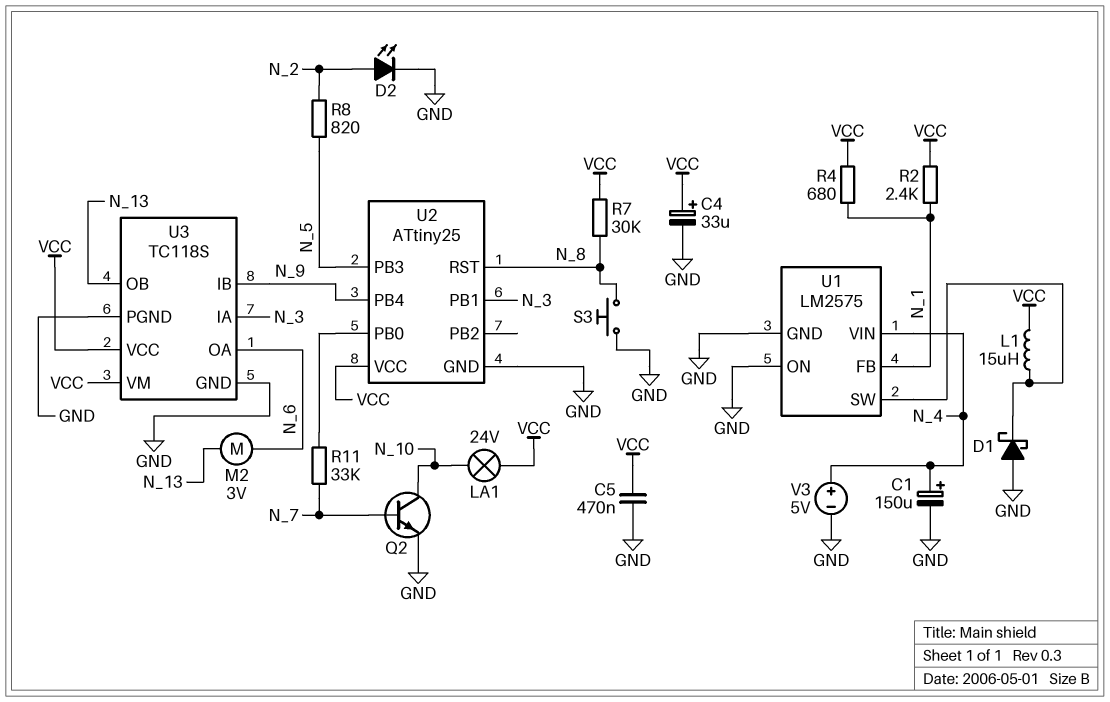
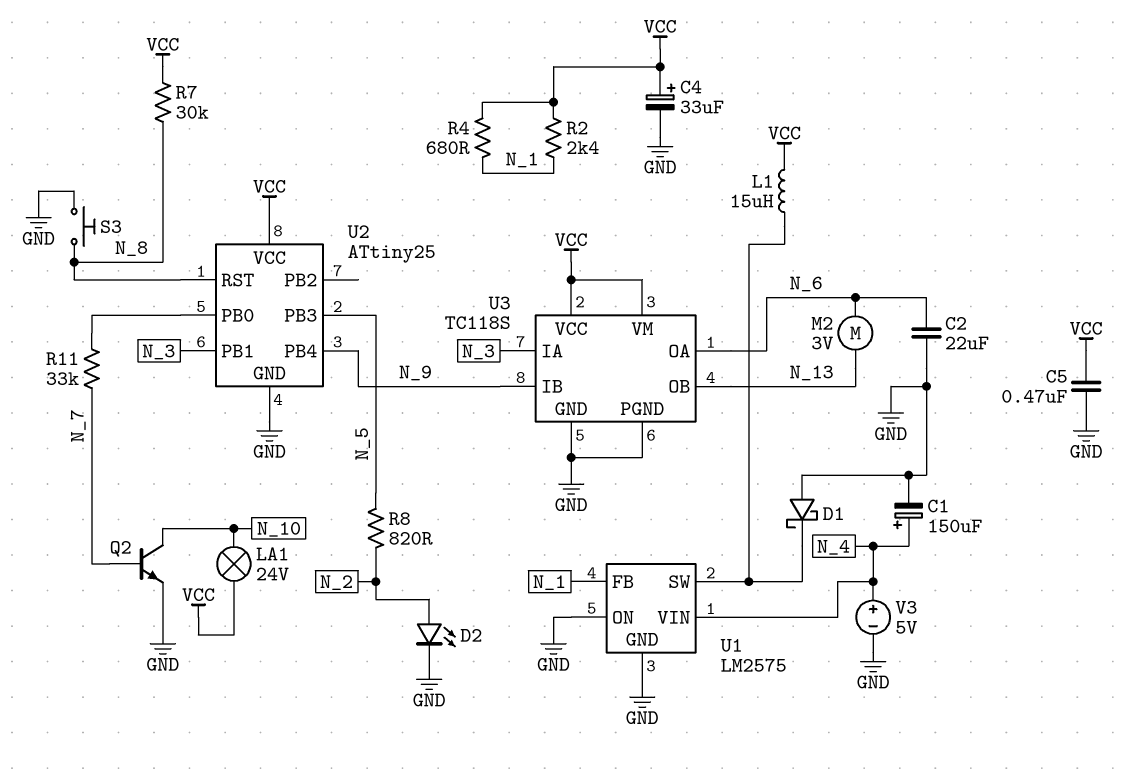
C2: none -> 22uF (GND, N_6)

